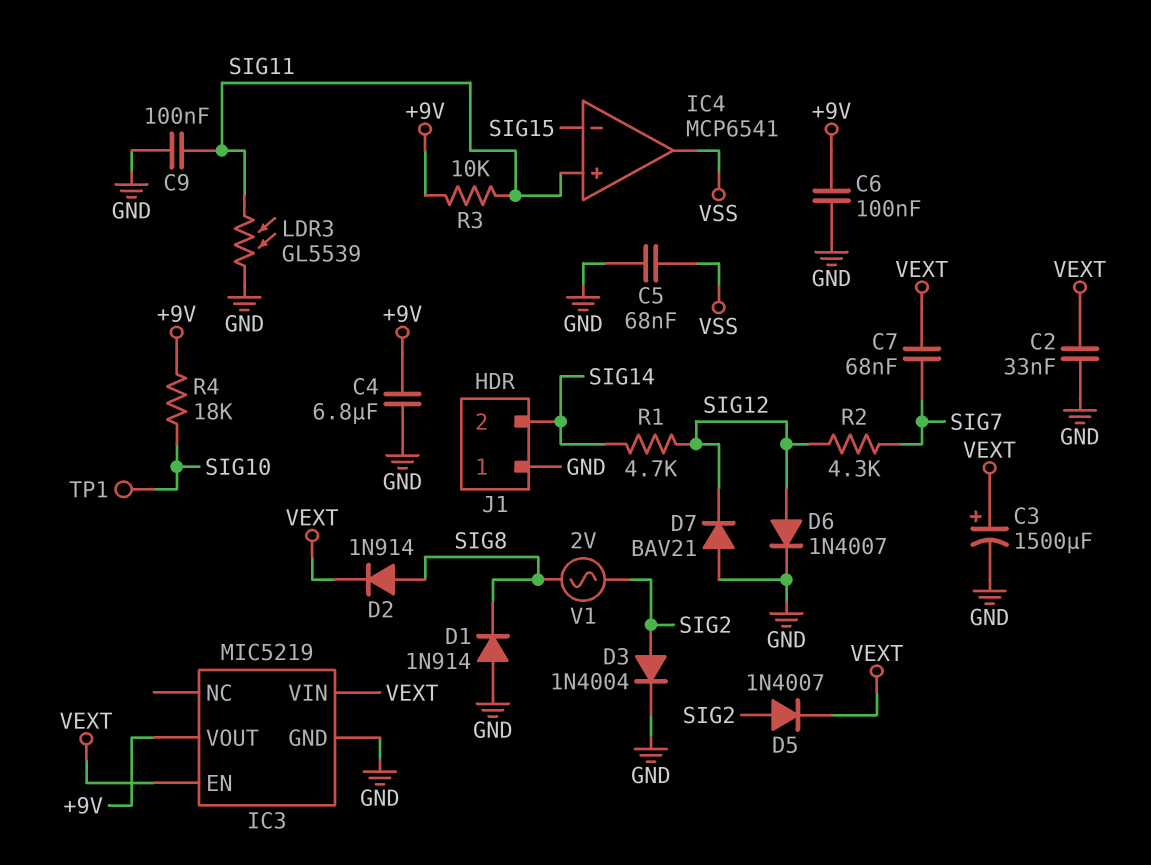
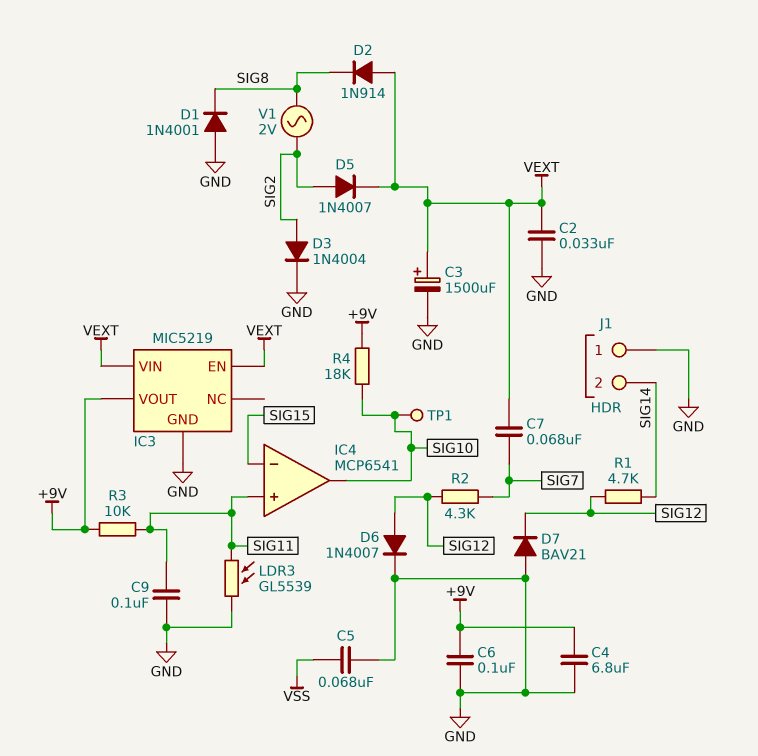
D1: diode 1N914 (A GND, K SIG8) -> diode 1N4001 (A GND, K SIG8)
D2: diode 1N914 (A SIG8, K VEXT) -> diode 1N914 (A VEXT, K SIG8)
IC4 pin out: VSS -> SIG10

